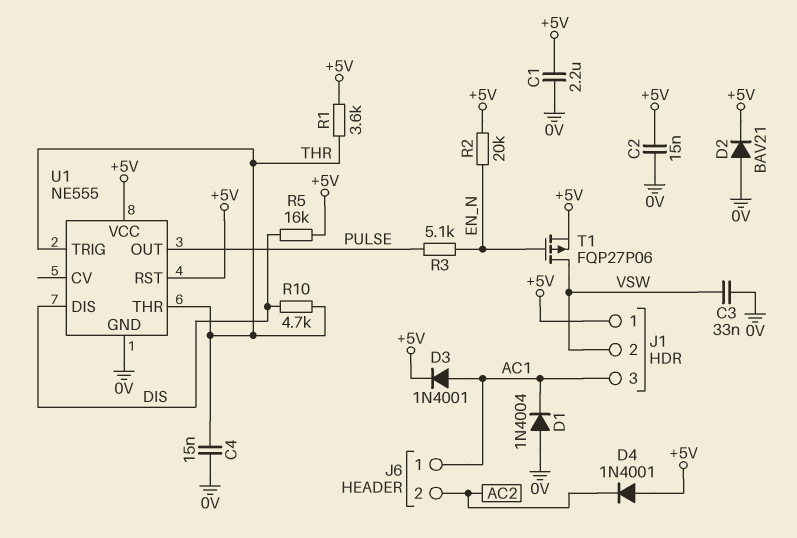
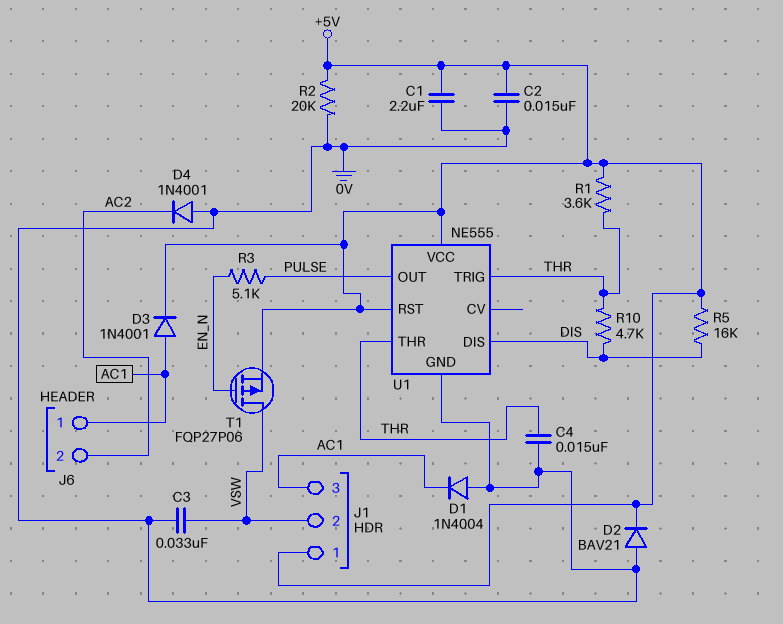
D4: diode 1N4001 (A +5V, K AC2) -> diode 1N4001 (A 0V, K AC2)
R2: 20k (+5V, EN_N) -> 20k (+5V, 0V)

